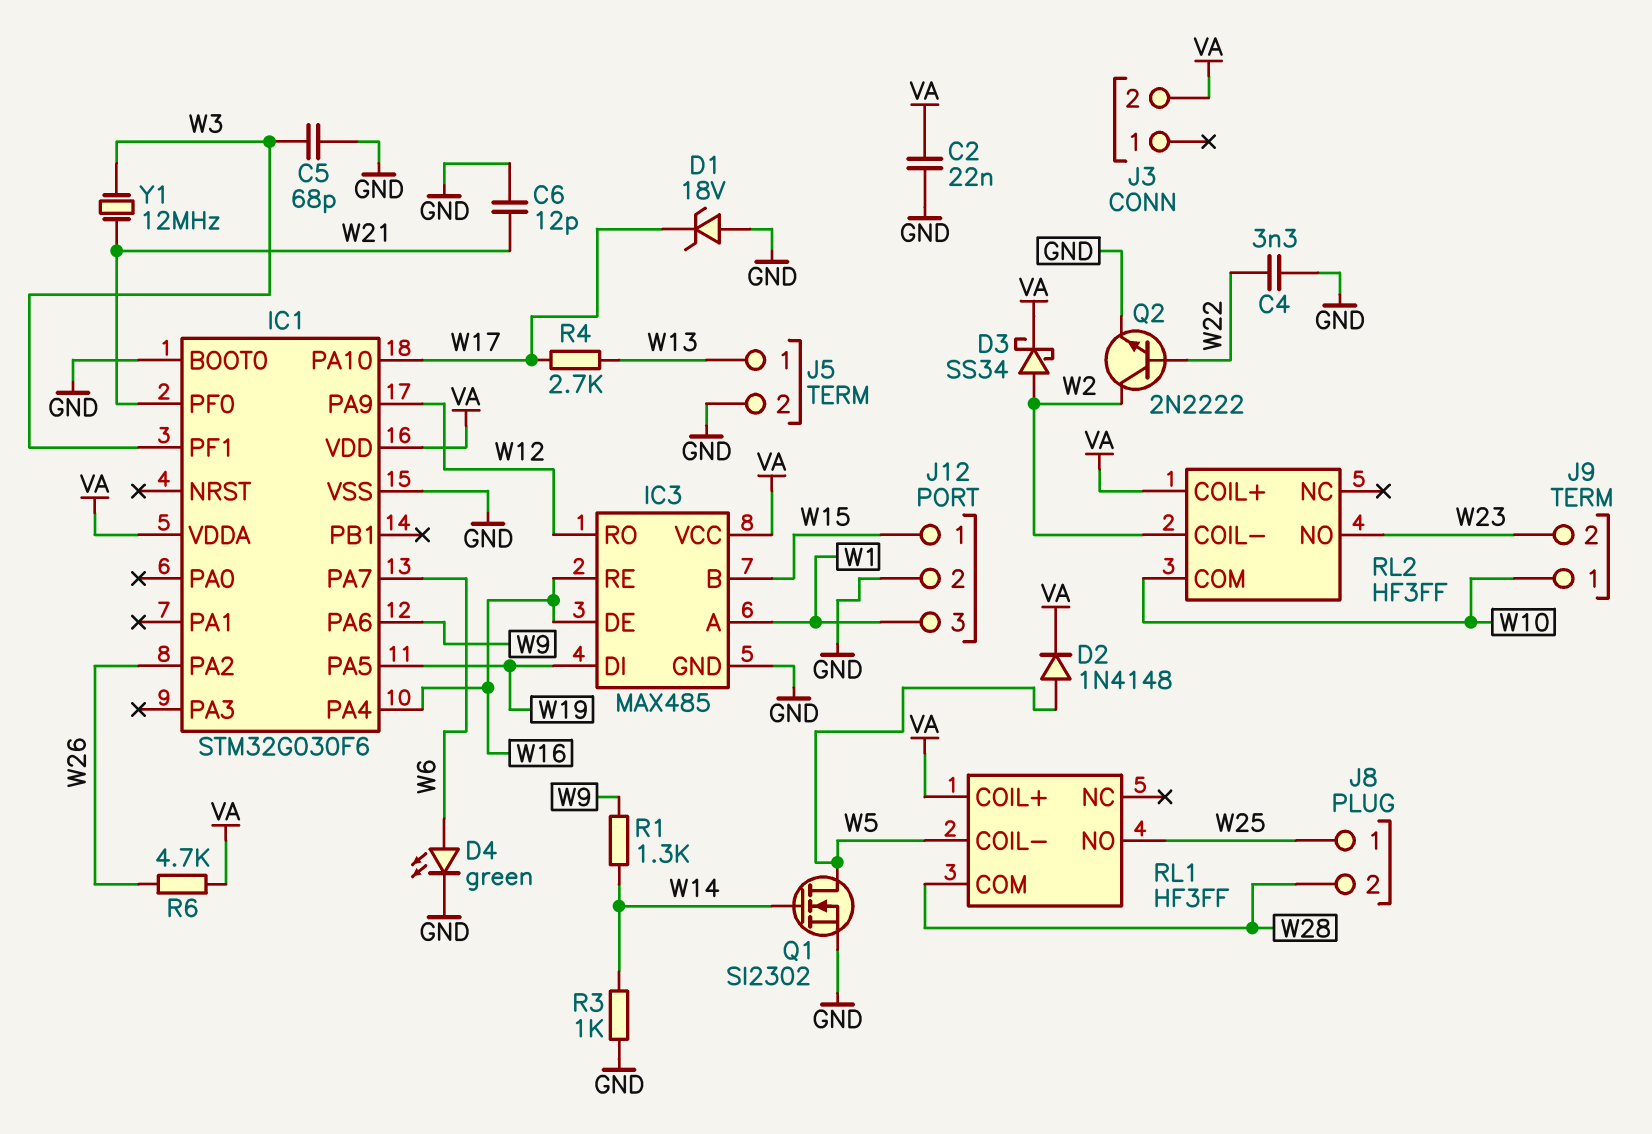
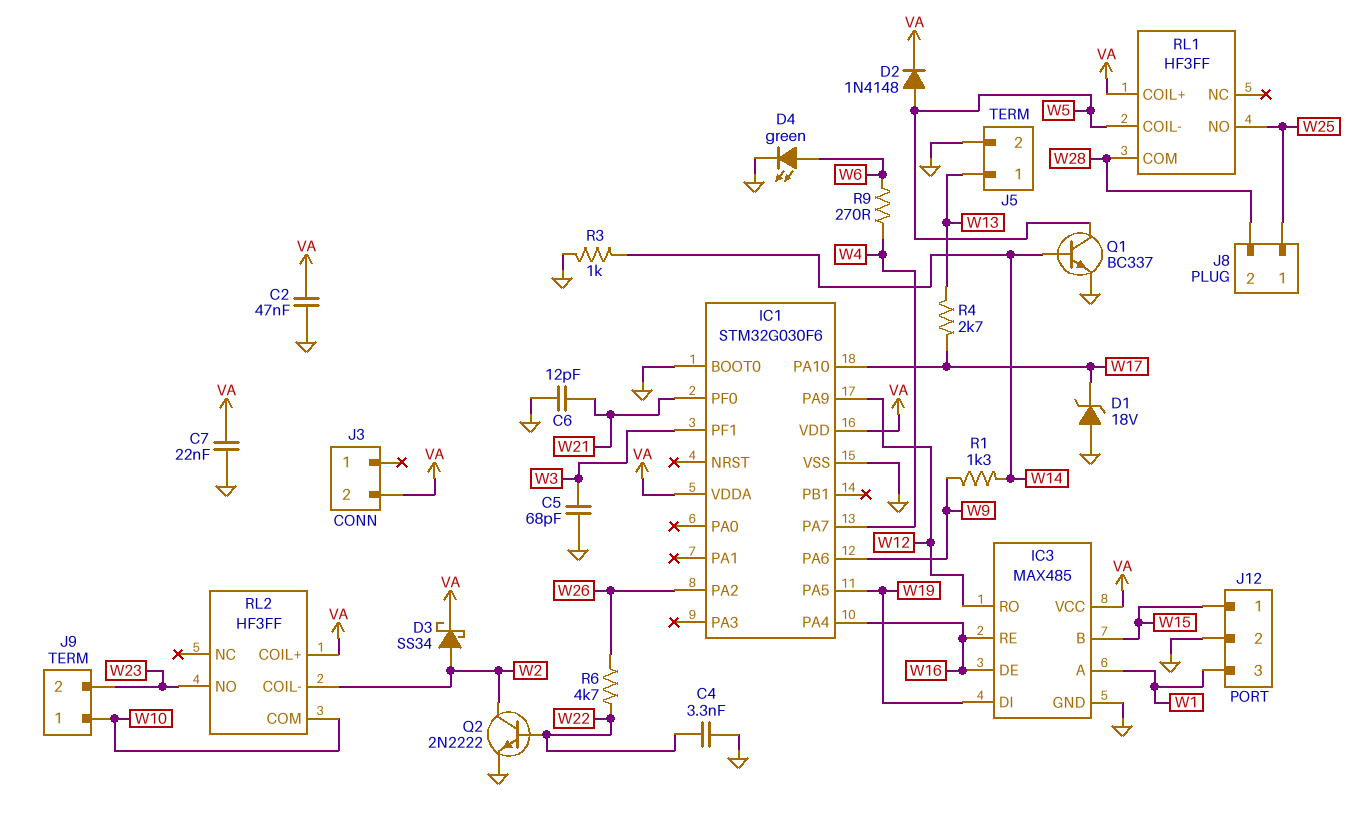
C2: 22nF (GND, VA) -> 47nF (GND, VA)
C7: none -> 22nF (GND, VA)
IC1 pin PA7: W6 -> W4
Q1: NMOS SI2302 (G W14, D W5, S GND) -> NPN BC337 (B W14, C W5, E GND)
R6: 4.7k (VA, W26) -> 4.7k (W22, W26)
R9: none -> 270 (W4, W6)
Y1: 12MHz (W3, W21) -> none

